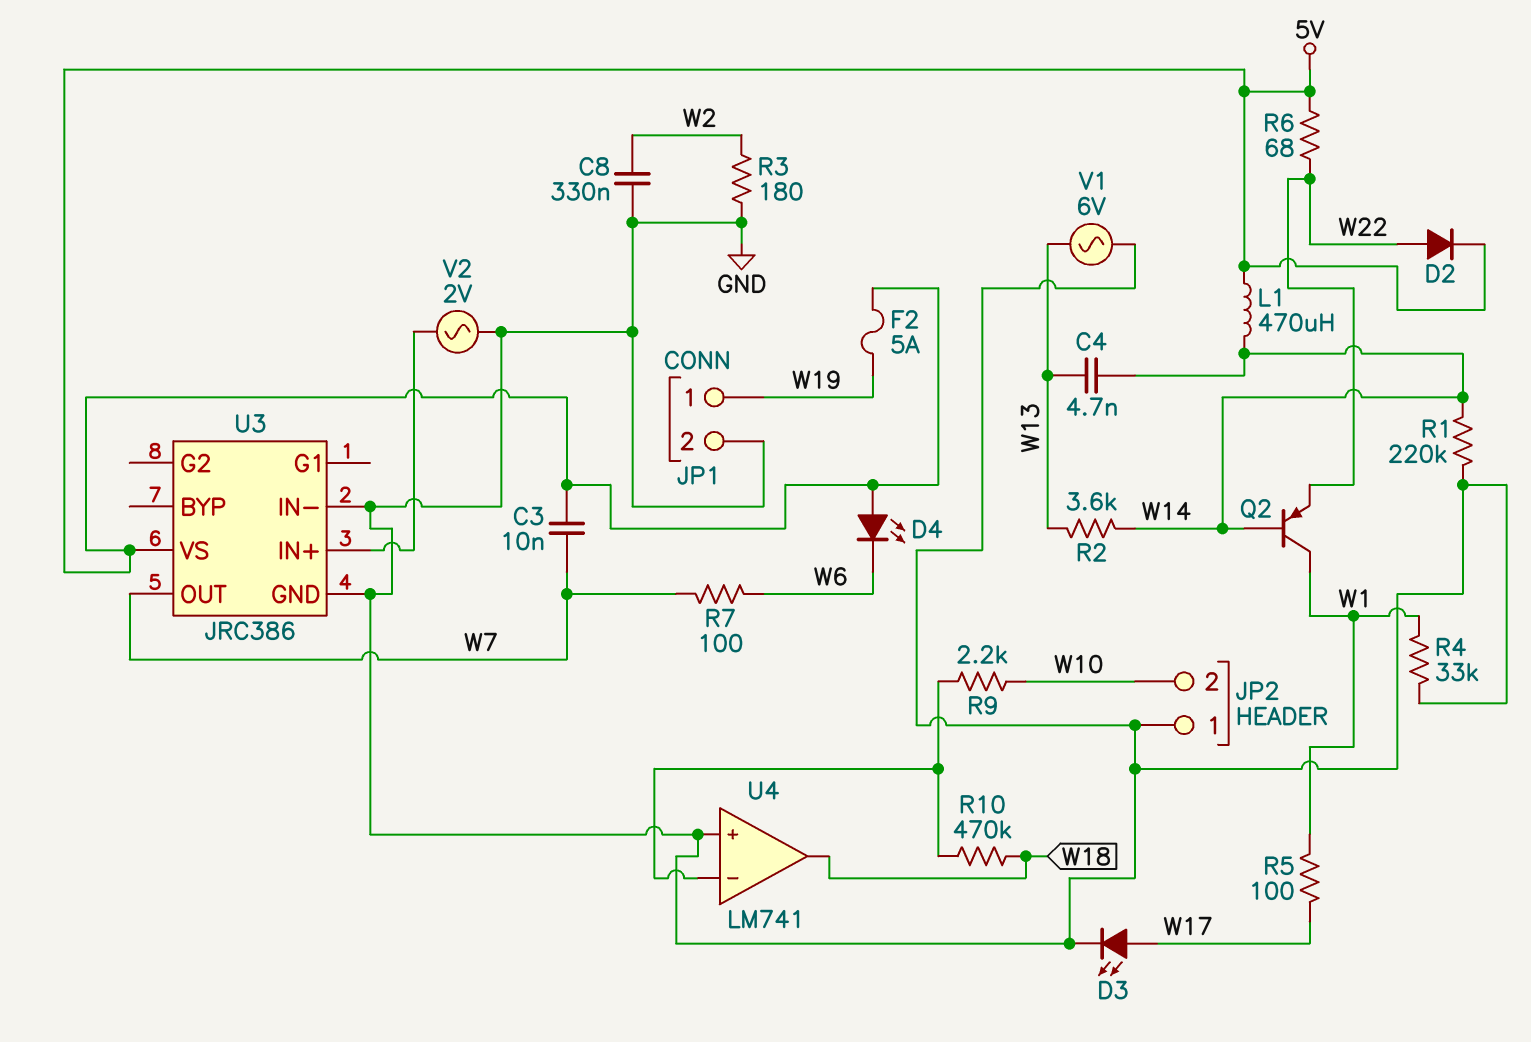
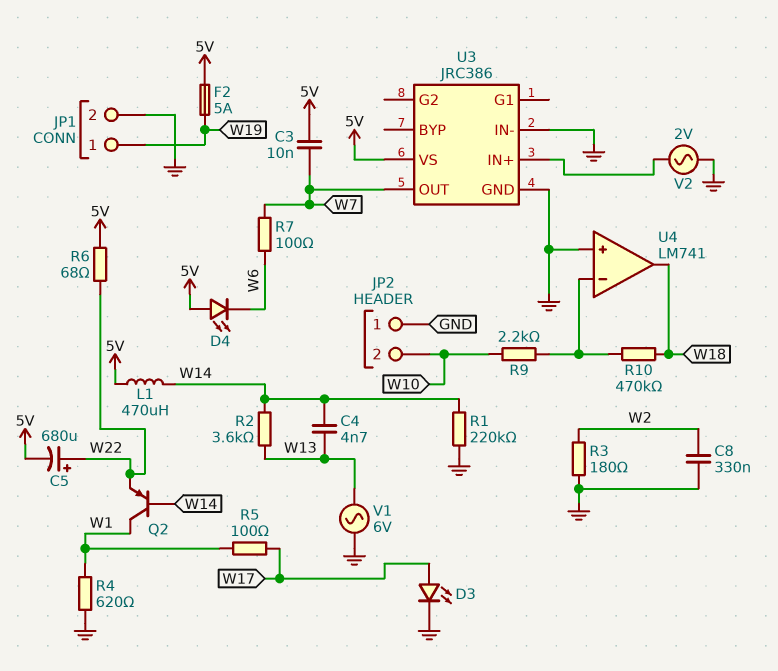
C5: none -> 680uF (plus W22, minus 5V)
D2: diode (A W22, K 5V) -> none
R4: 33k (GND, W1) -> 620 (GND, W1)

